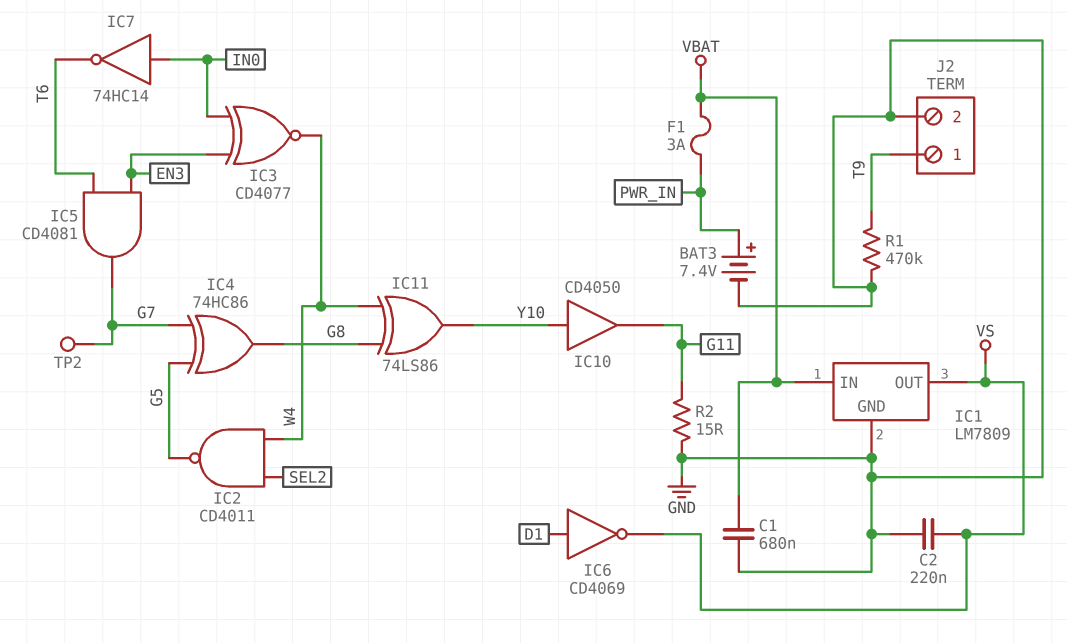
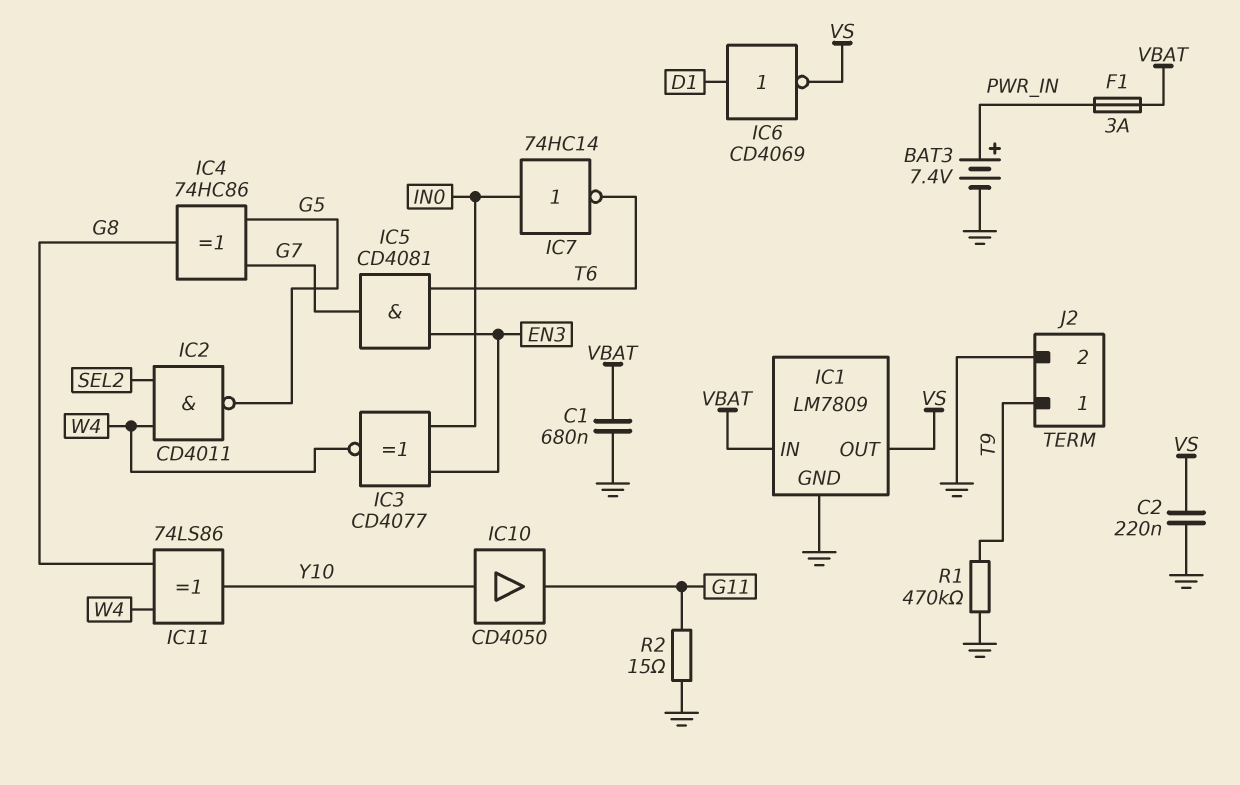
TP2: test point (G7) -> none

